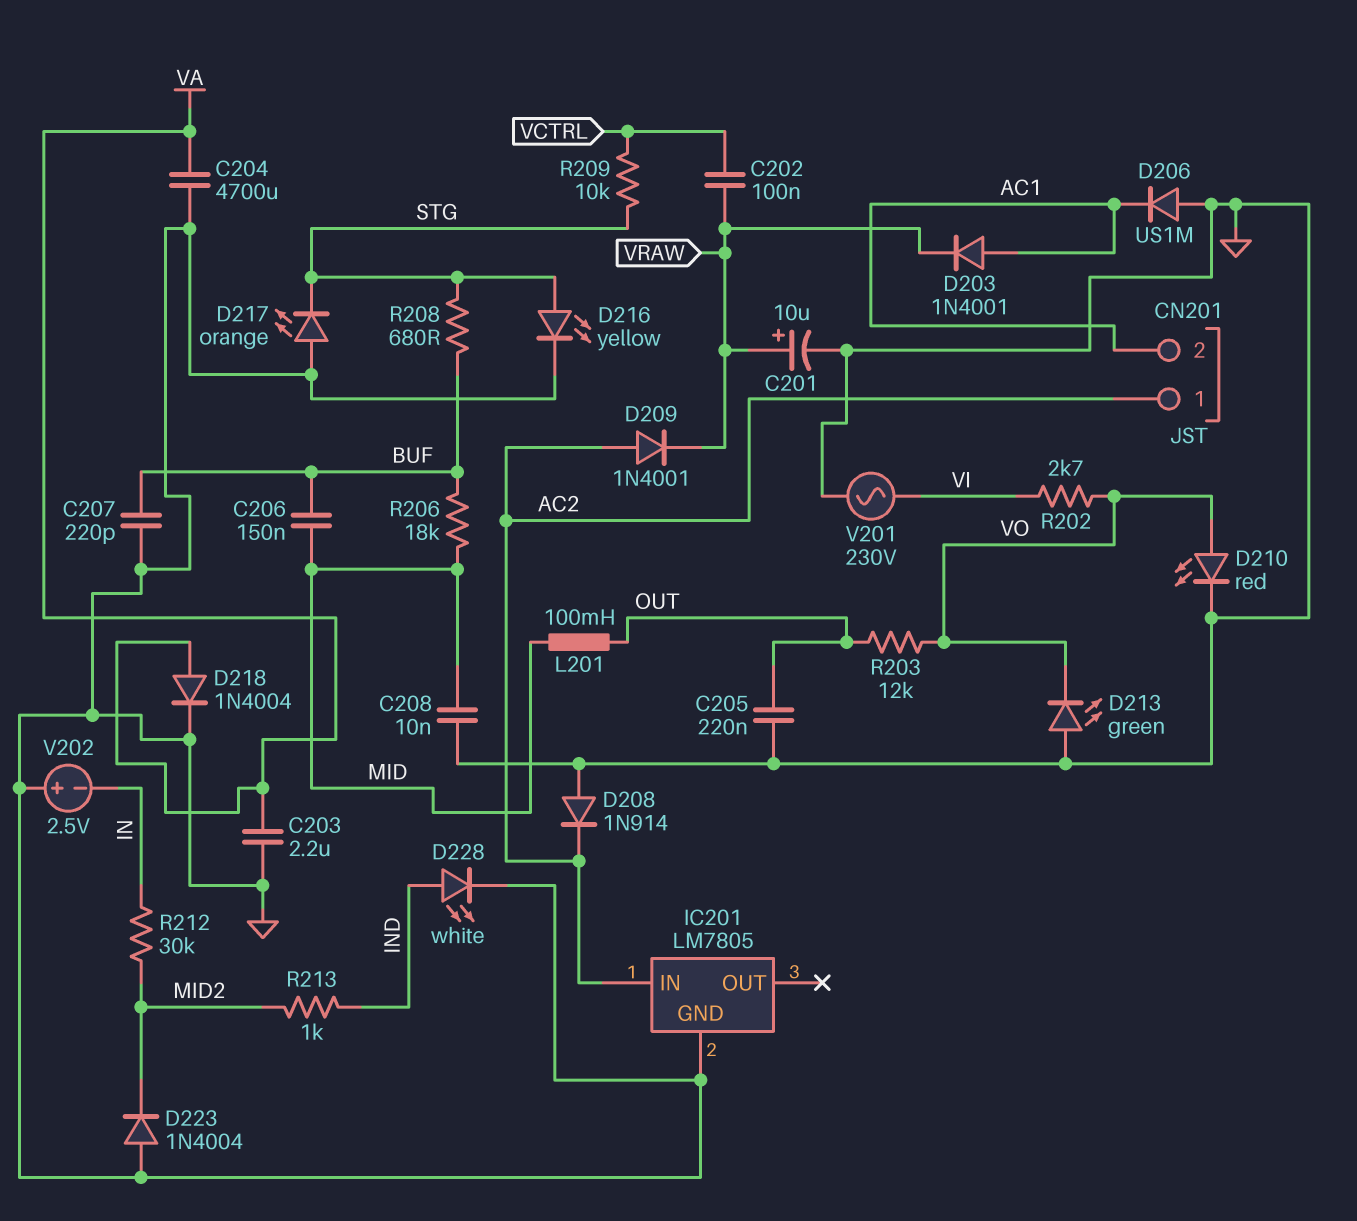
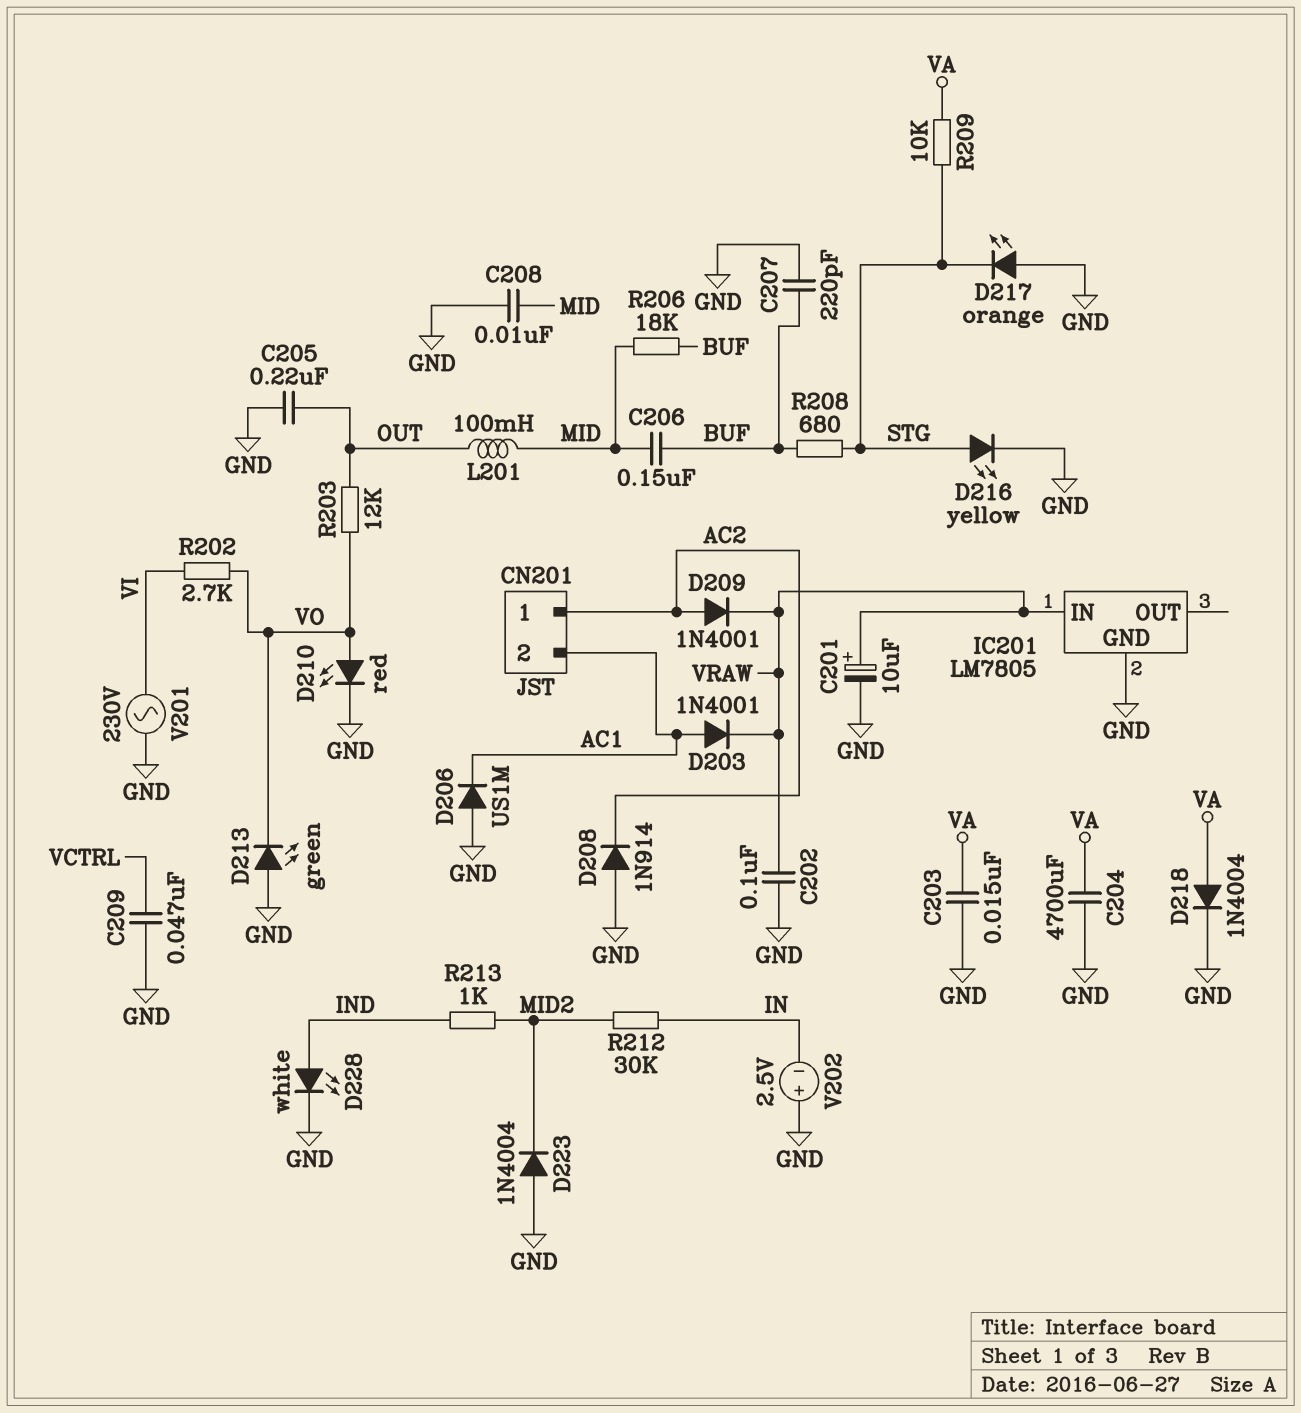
C202: 100nF (VCTRL, VRAW) -> 100nF (GND, VRAW)
C203: 2.2uF (GND, VA) -> 15nF (GND, VA)
C209: none -> 47nF (GND, VCTRL)
IC201 pin IN: AC2 -> VRAW
R209: 10k (STG, VCTRL) -> 10k (STG, VA)

